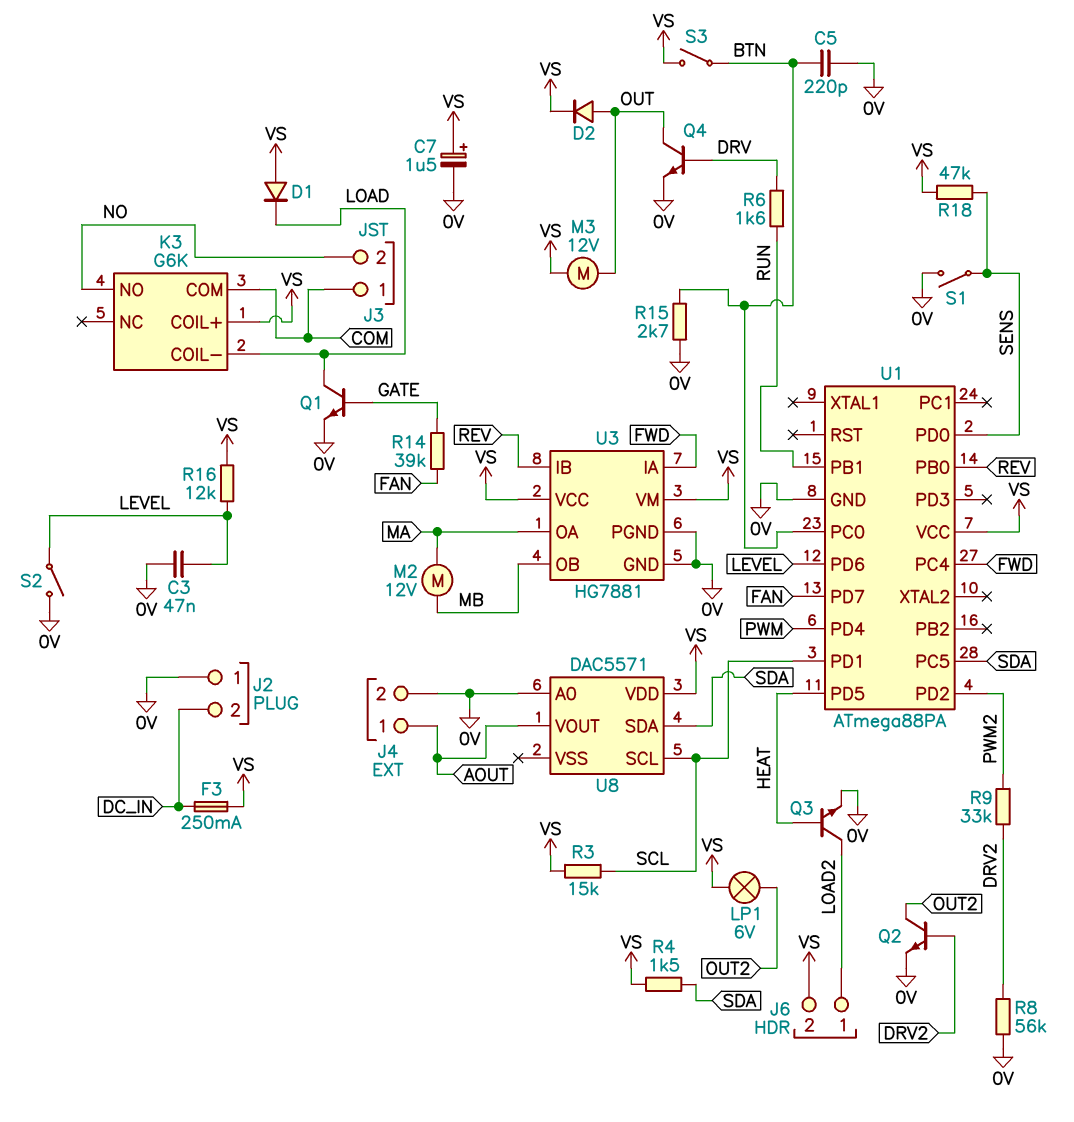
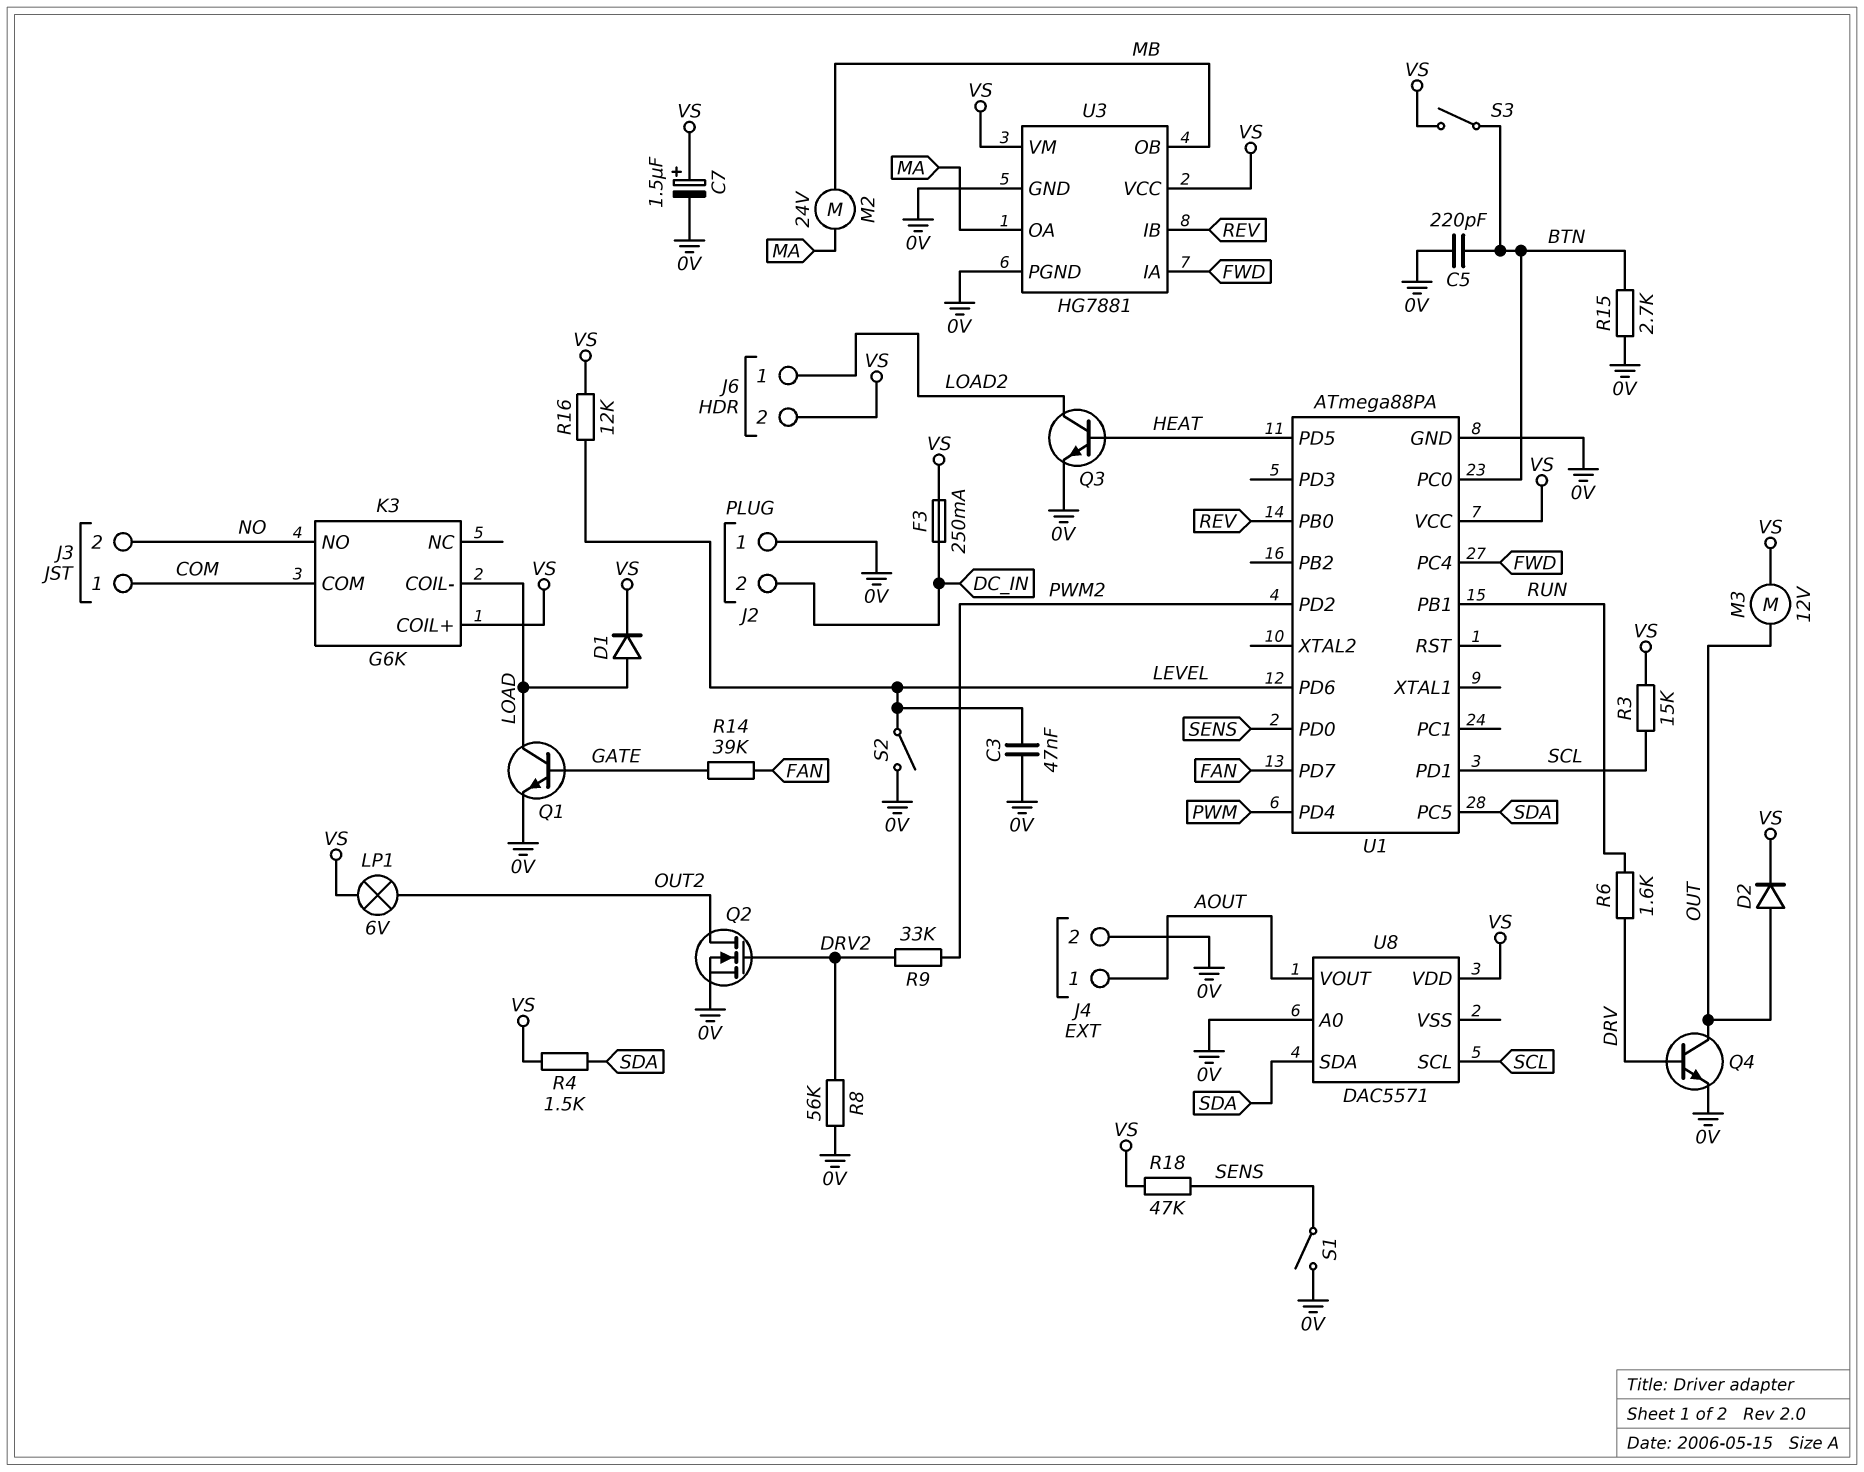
D1: diode (A VS, K LOAD) -> diode (A LOAD, K VS)
M2: motor 12V (MA, MB) -> motor 24V (MA, MB)
Q2: NPN (B DRV2, C OUT2, E 0V) -> NMOS (G DRV2, D OUT2, S 0V)

